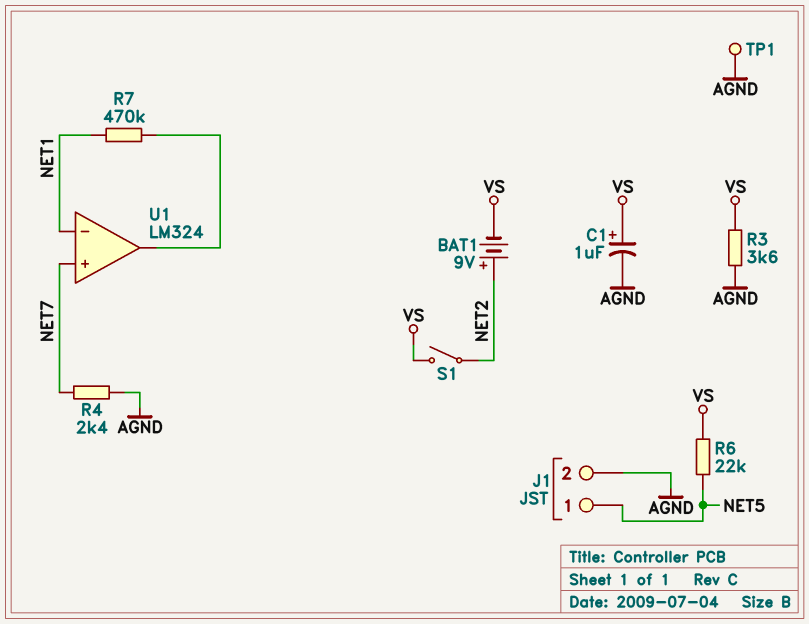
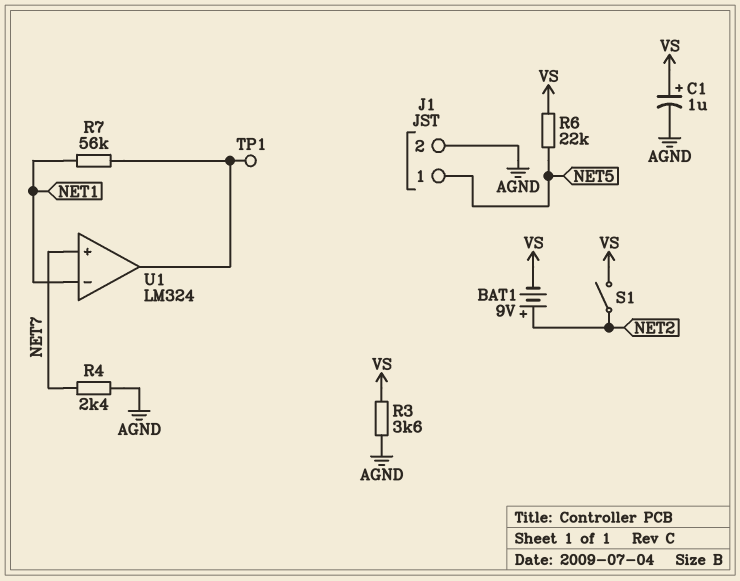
R7: 470k (NET1, U1/out) -> 56k (NET1, U1/out)
TP1: test point (AGND) -> test point (U1/out)

